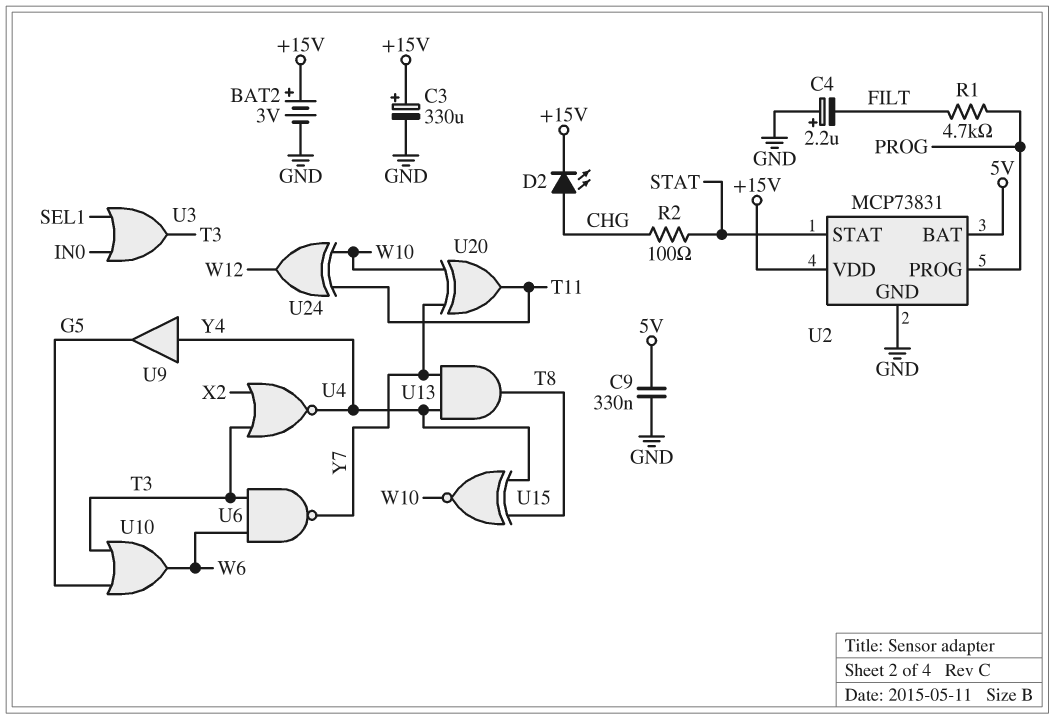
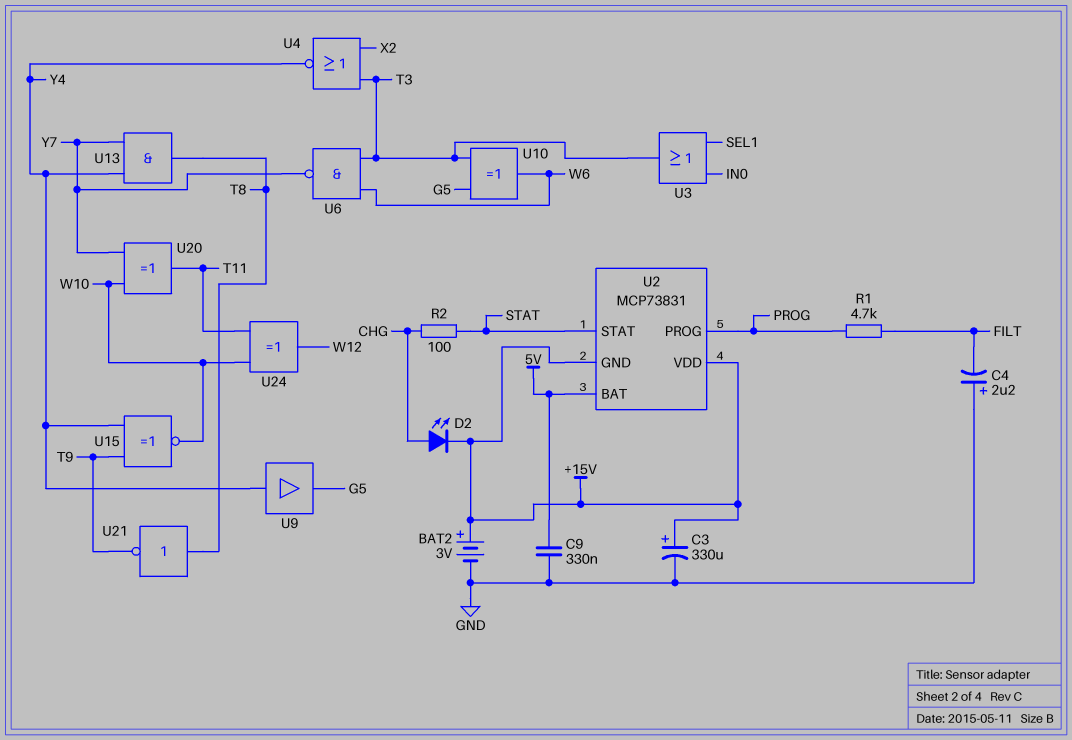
U2 pin GND: GND -> +15V
U10: OR (in G5, in T3, out W6) -> XOR (in G5, in T3, out W6)
U15: XNOR (in T8, in Y4, out W10) -> XNOR (in T9, in Y4, out W10)
U21: none -> NOT (in T8, out T9)

